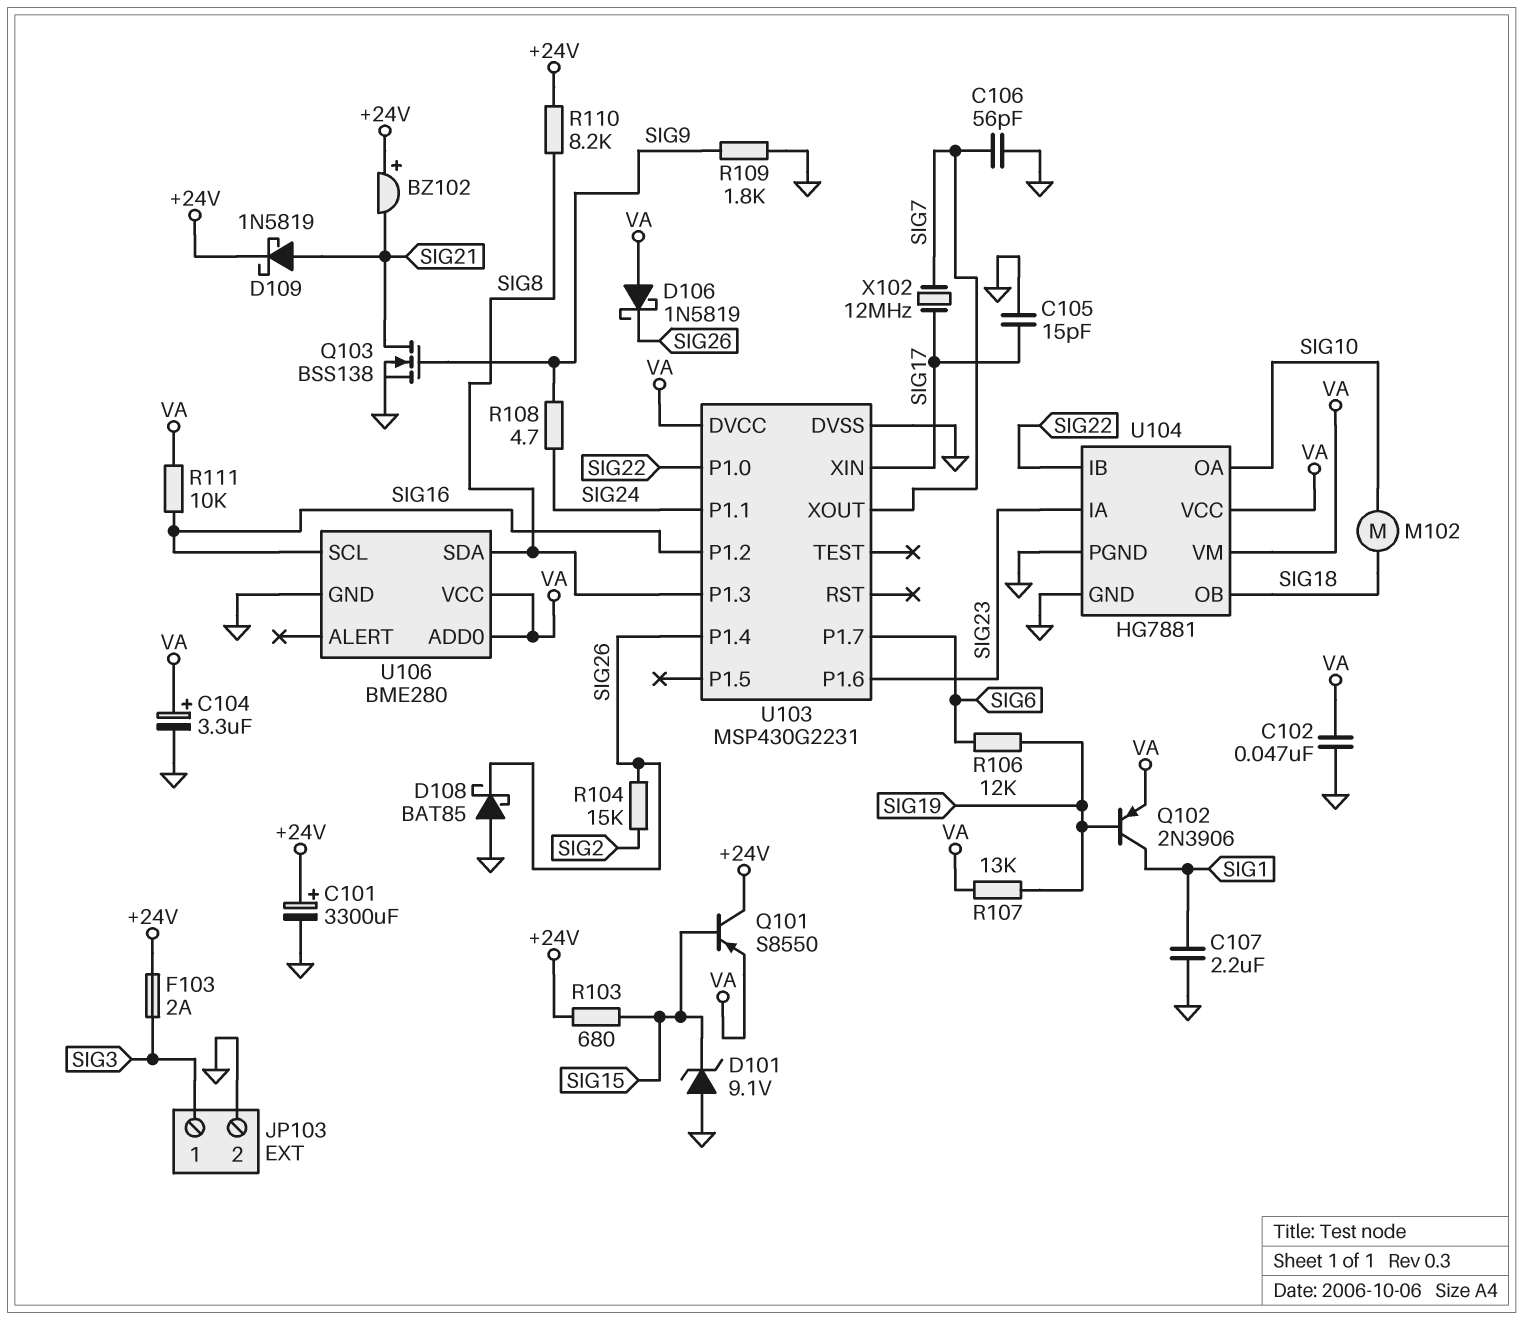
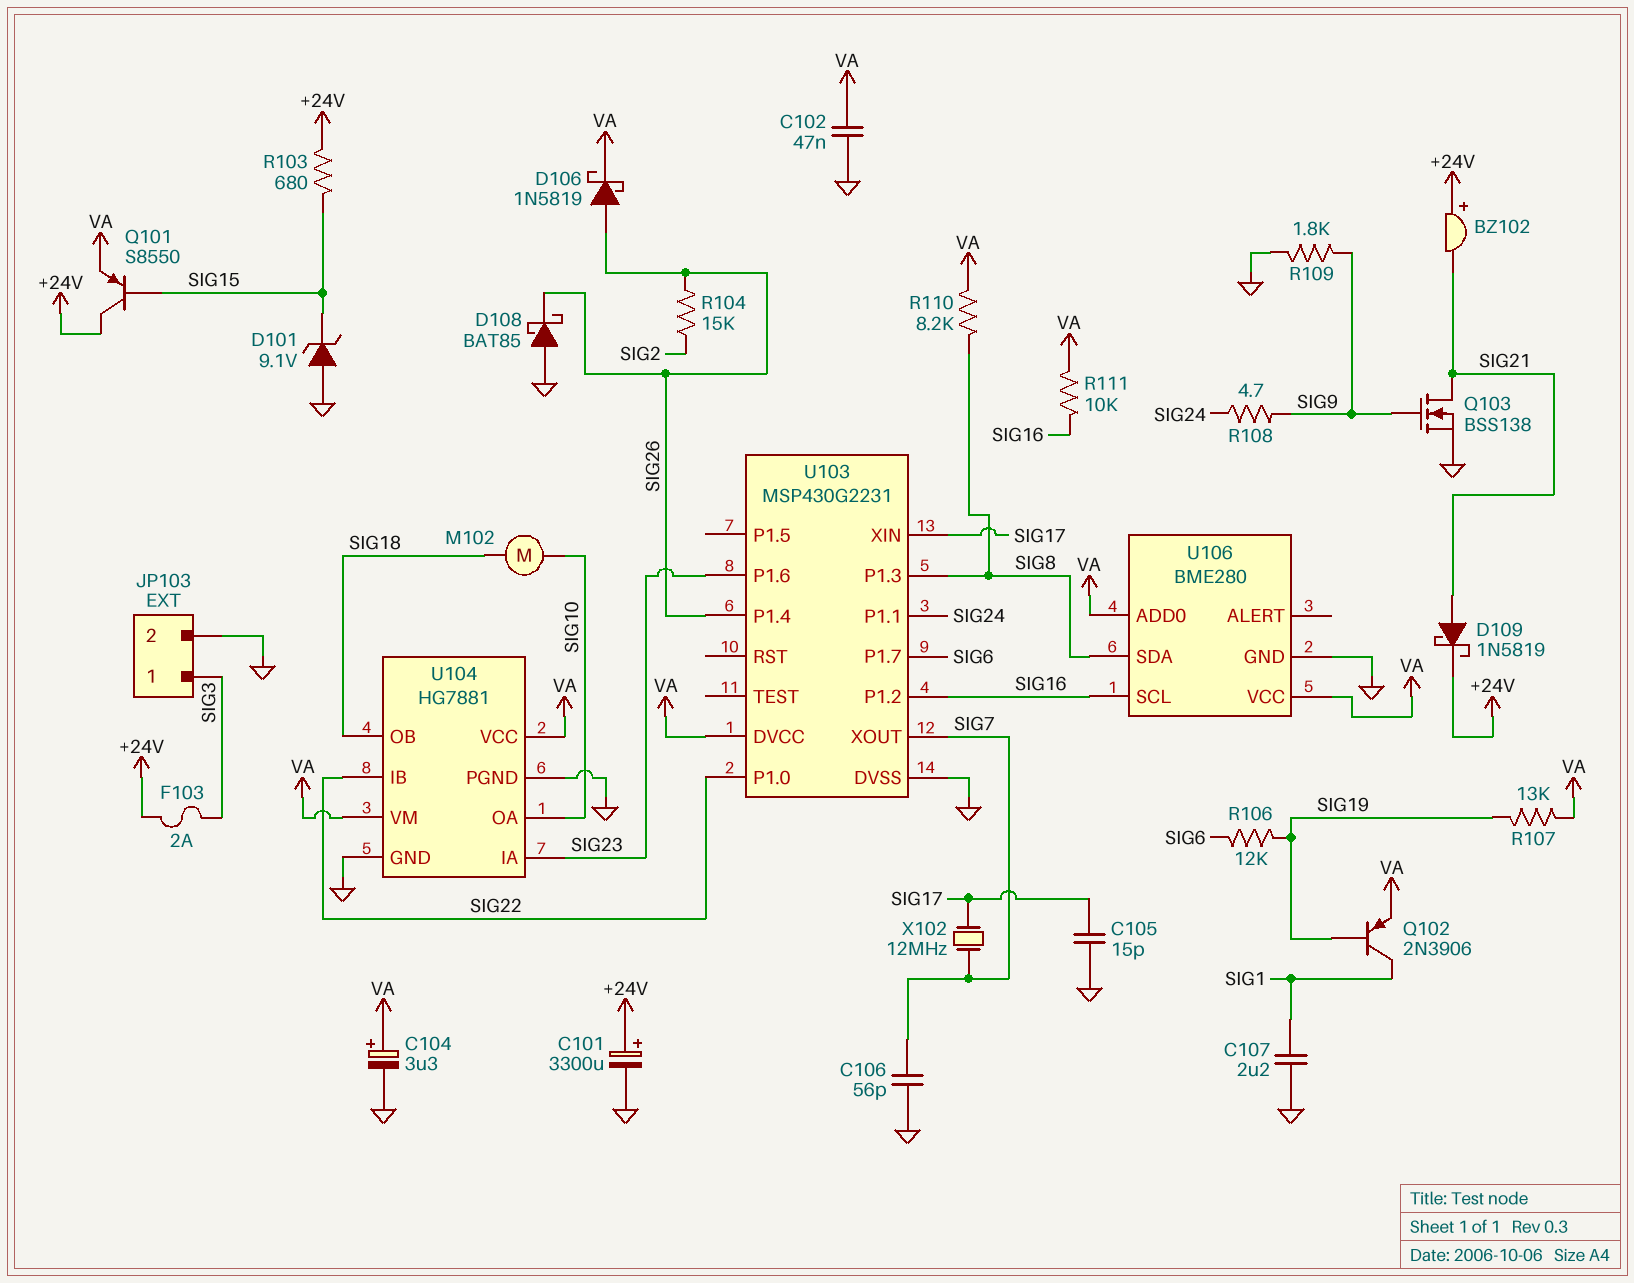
D106: schottky 1N5819 (A VA, K SIG26) -> schottky 1N5819 (A SIG26, K VA)
R110: 8.2k (+24V, SIG8) -> 8.2k (SIG8, VA)

